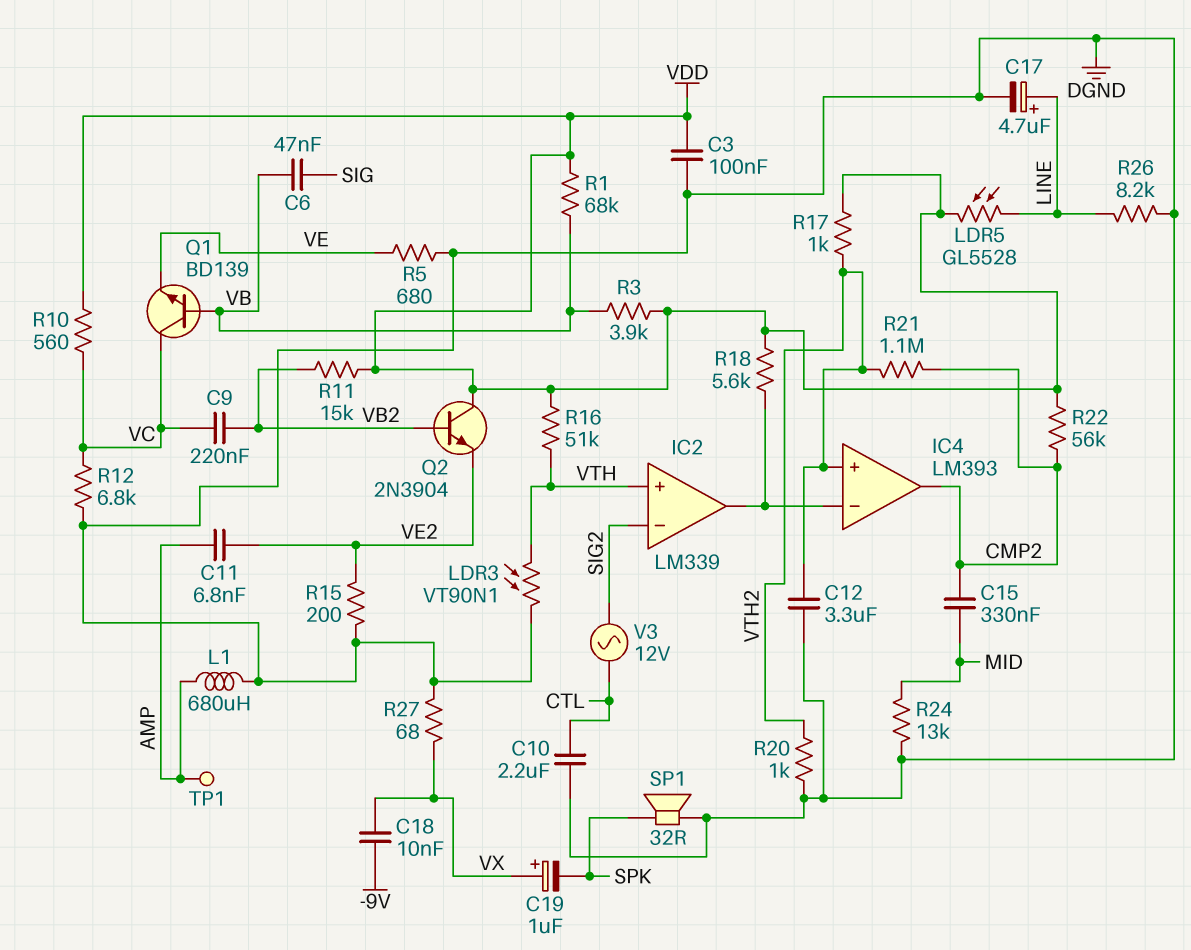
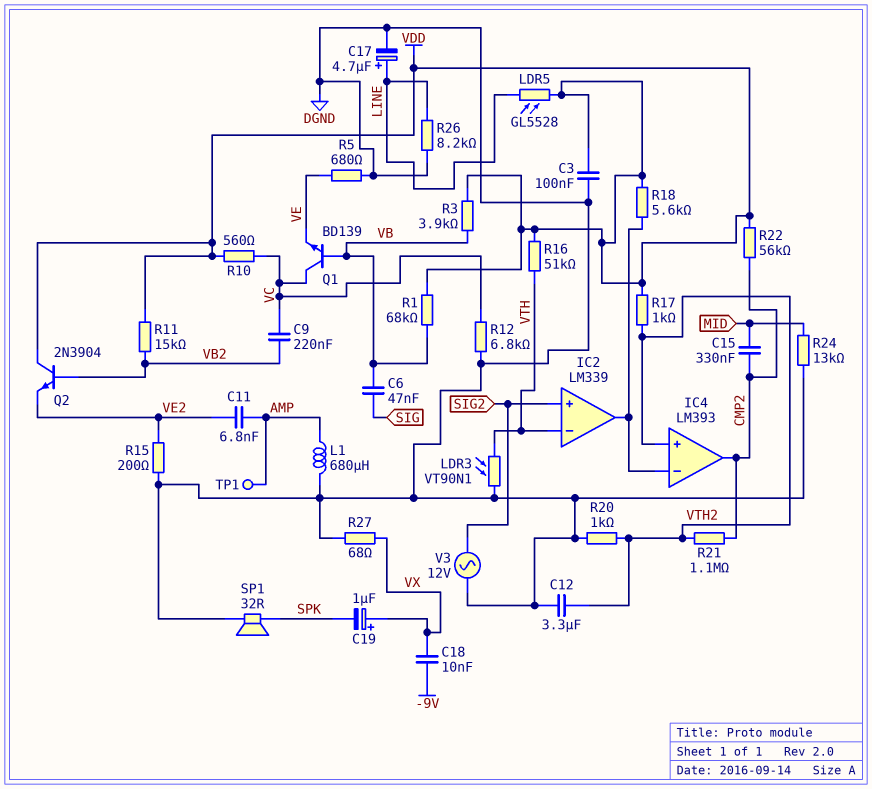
C10: 2.2uF (CTL, DGND) -> none
IC2 pin in+: VTH -> SIG2
IC2 pin in-: SIG2 -> VTH
V3: AC 12V (CTL, SIG2) -> AC 12V (DGND, SIG2)

